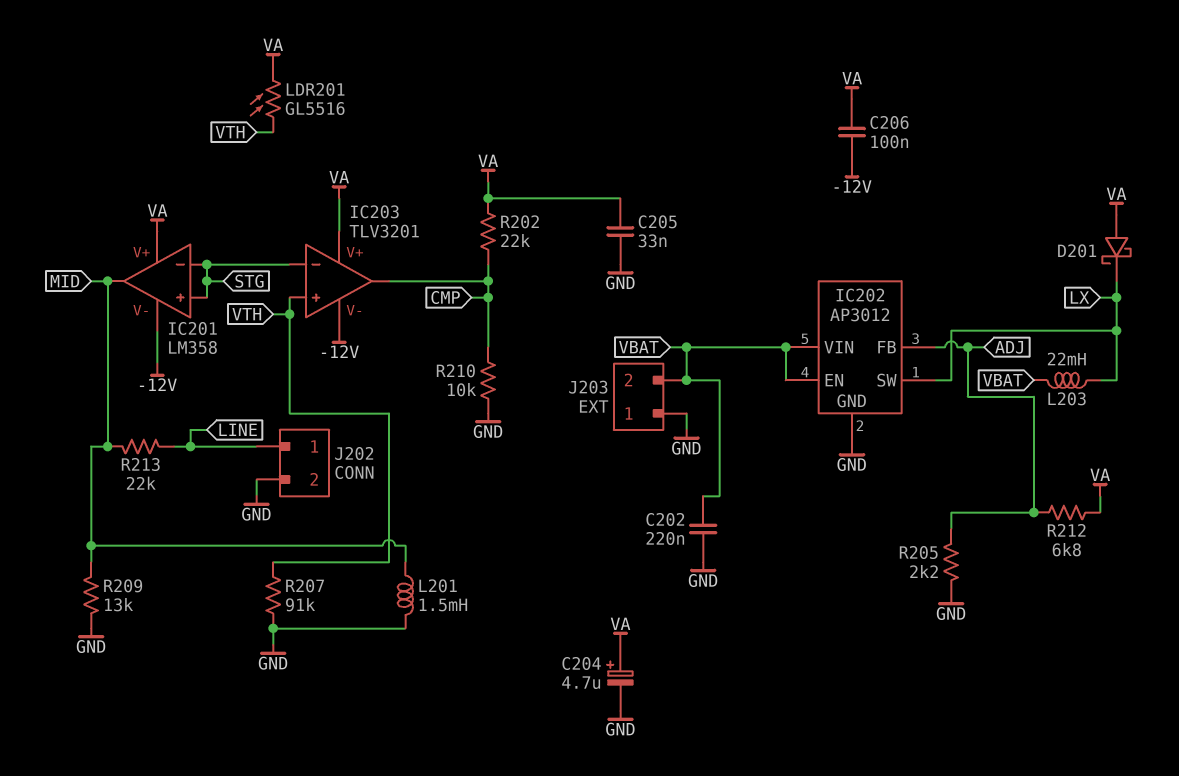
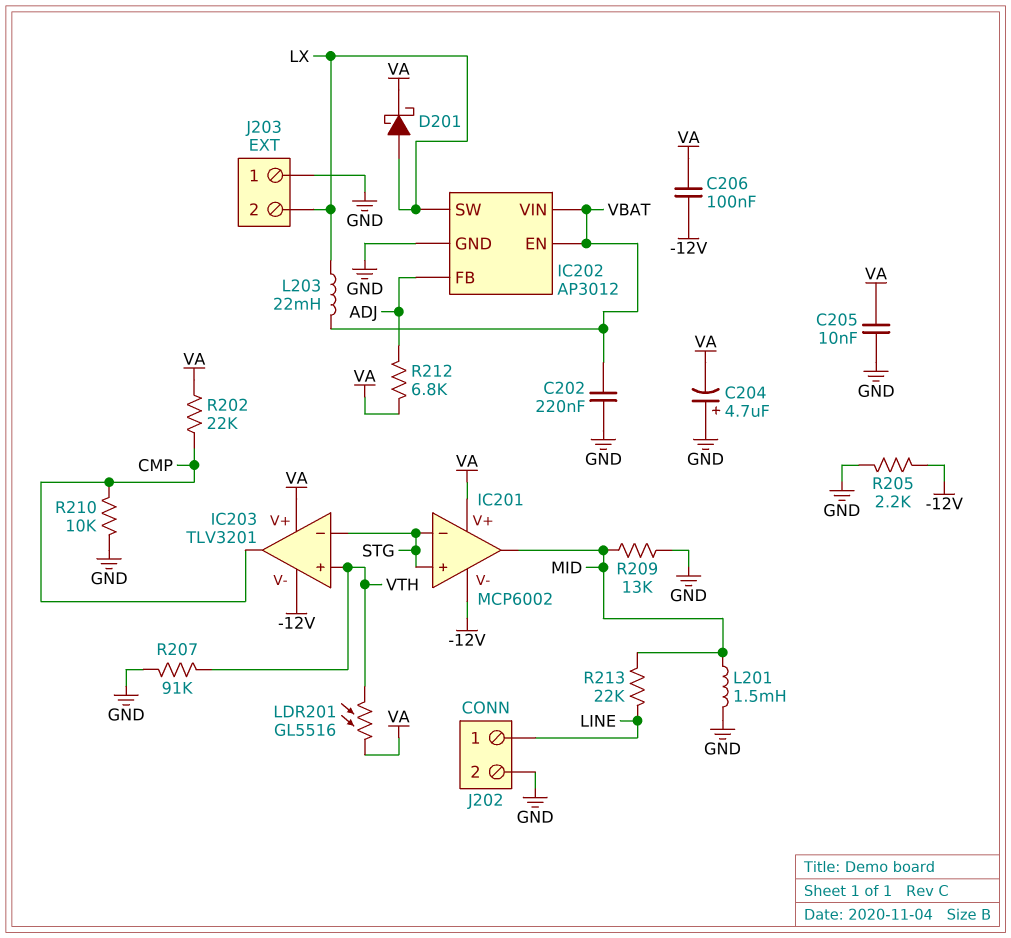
C204: 4.7uF (plus VA, minus GND) -> 4.7uF (plus GND, minus VA)
C205: 33nF (GND, VA) -> 10nF (GND, VA)
D201: schottky (A VA, K LX) -> schottky (A LX, K VA)
IC201: LM358 -> MCP6002
J203 pin 2: VBAT -> LX
R205: 2.2k (ADJ, GND) -> 2.2k (-12V, GND)

